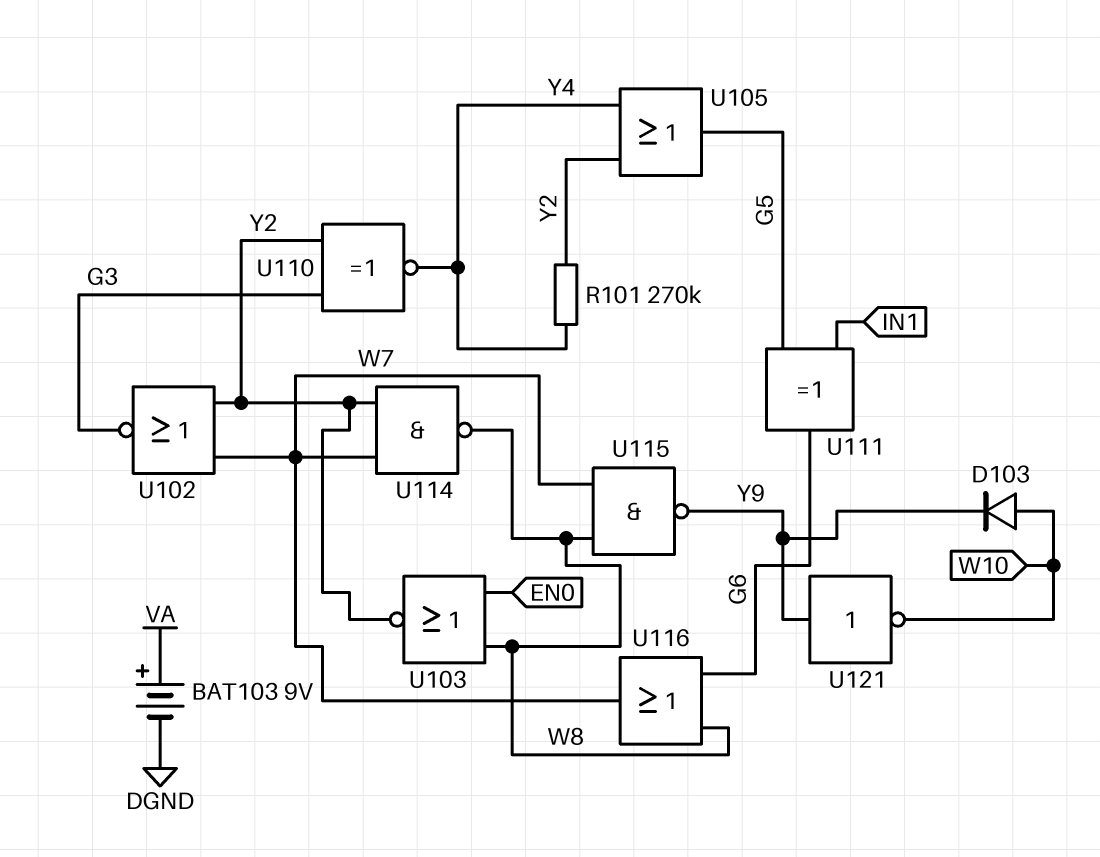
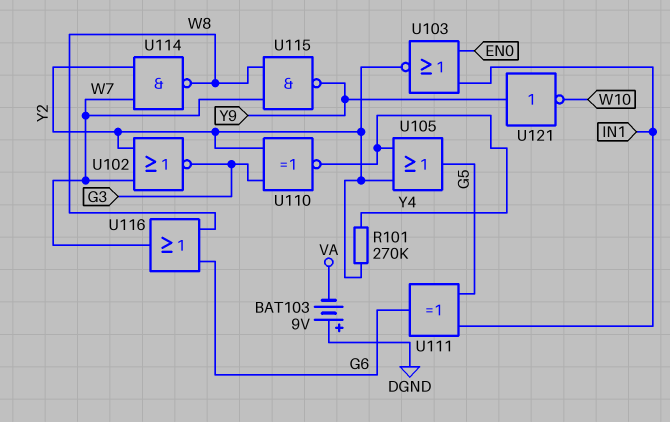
BAT103: 9V (plus VA, minus DGND) -> 9V (plus DGND, minus VA)
D103: diode (A W10, K Y9) -> none
U103: NOR (in EN0, in W8, out Y2) -> NOR (in EN0, in IN1, out Y2)

